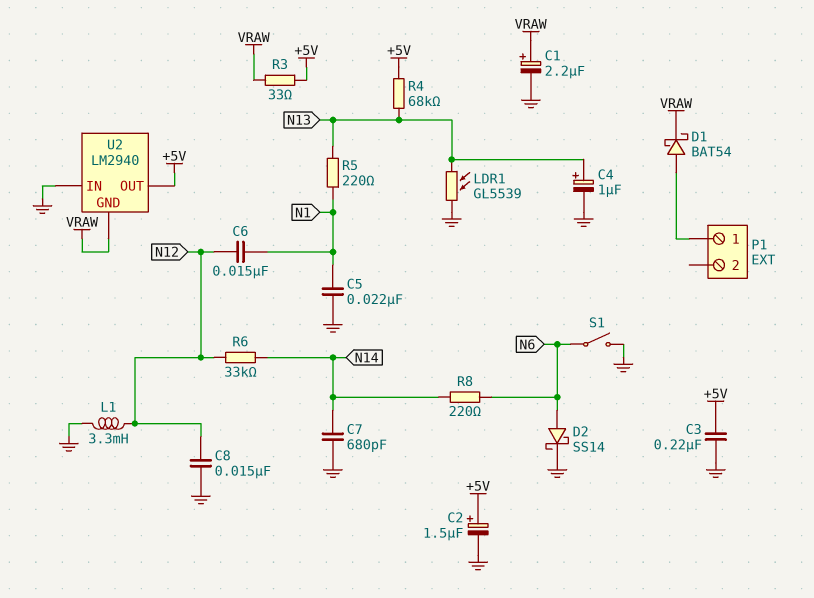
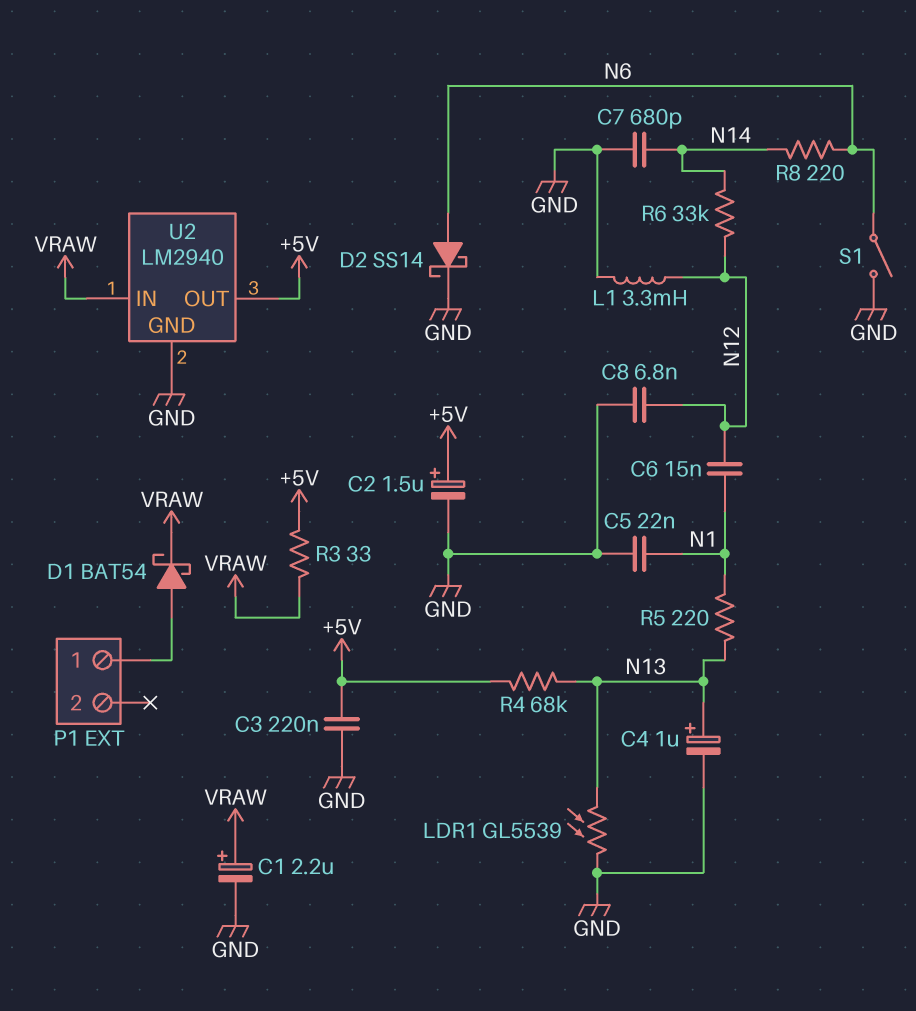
C8: 15nF (GND, N12) -> 6.8nF (GND, N12)
U2 pin GND: VRAW -> GND
U2 pin IN: GND -> VRAW

